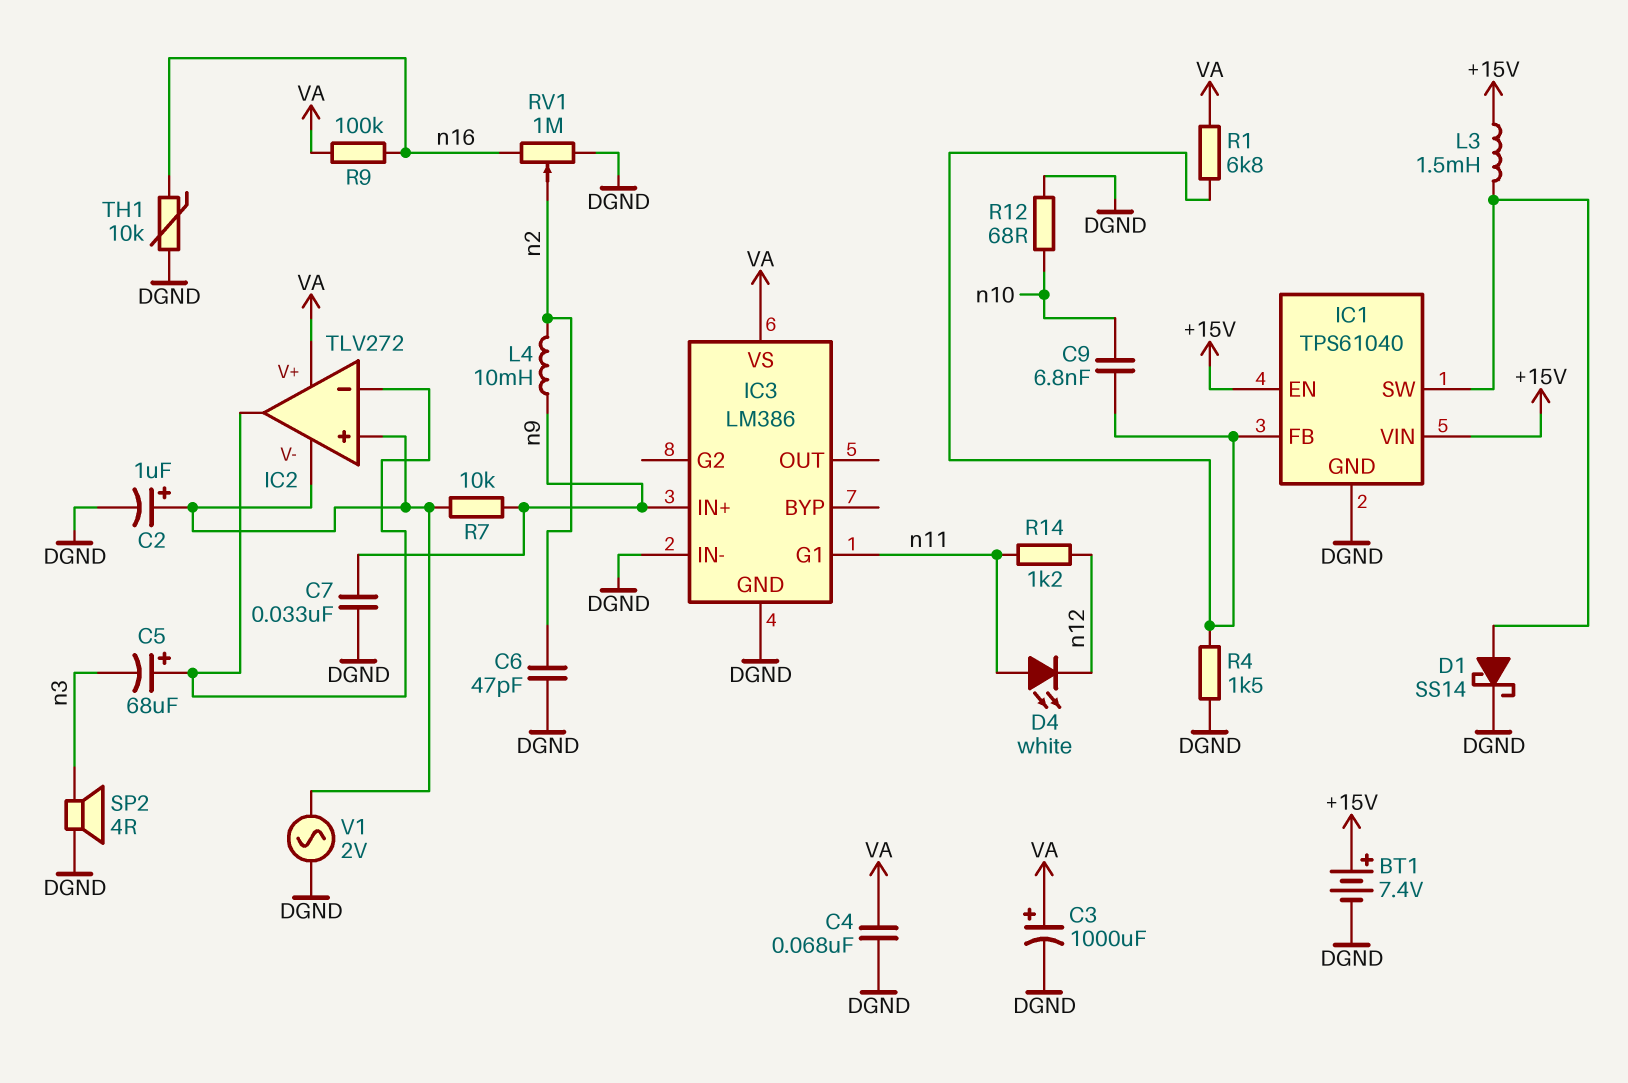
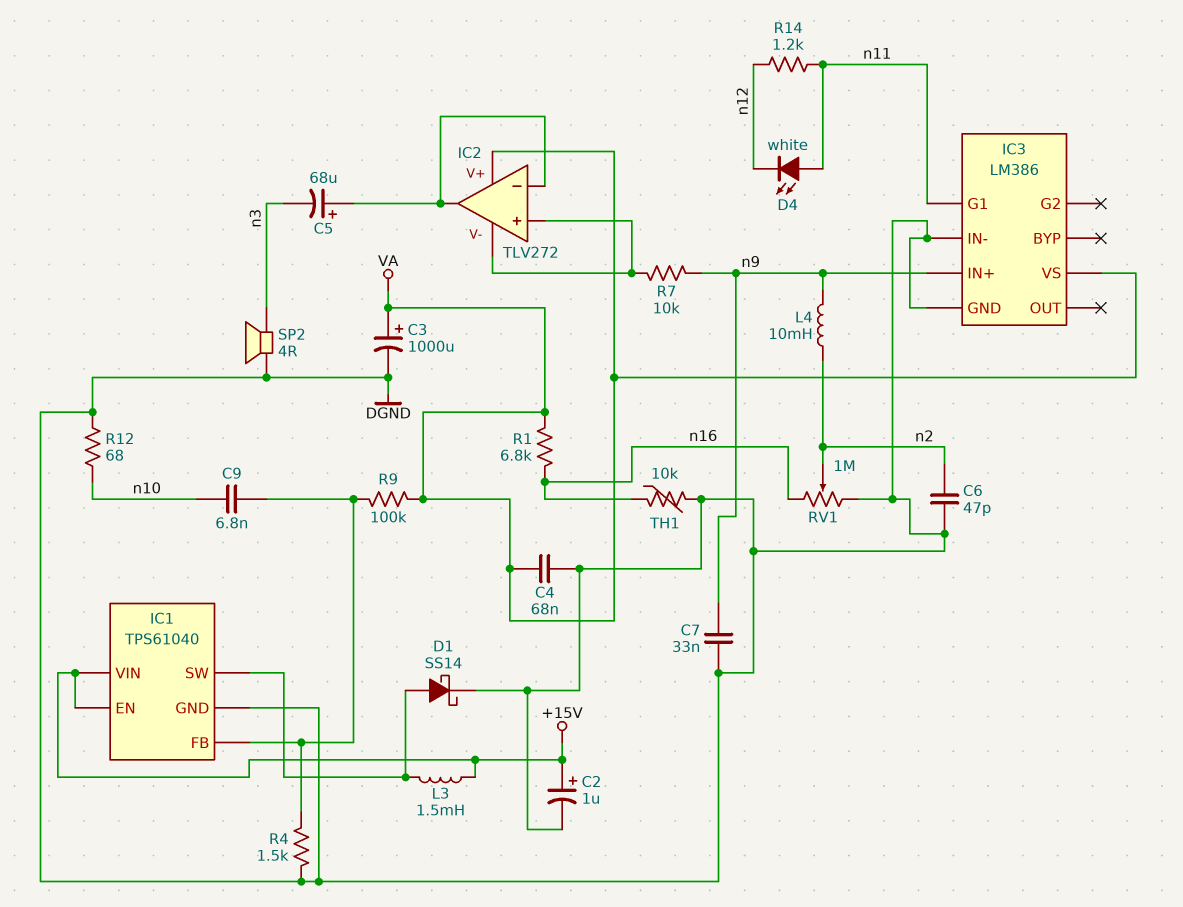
BT1: 7.4V (plus +15V, minus DGND) -> none
C2: 1uF (plus IC2/V-, minus DGND) -> 1uF (plus +15V, minus DGND)
R1: 6.8k (IC1/FB, VA) -> 6.8k (VA, n16)
R9: 100k (VA, n16) -> 100k (IC1/FB, VA)
V1: AC 2V (DGND, IC2/V-) -> none

